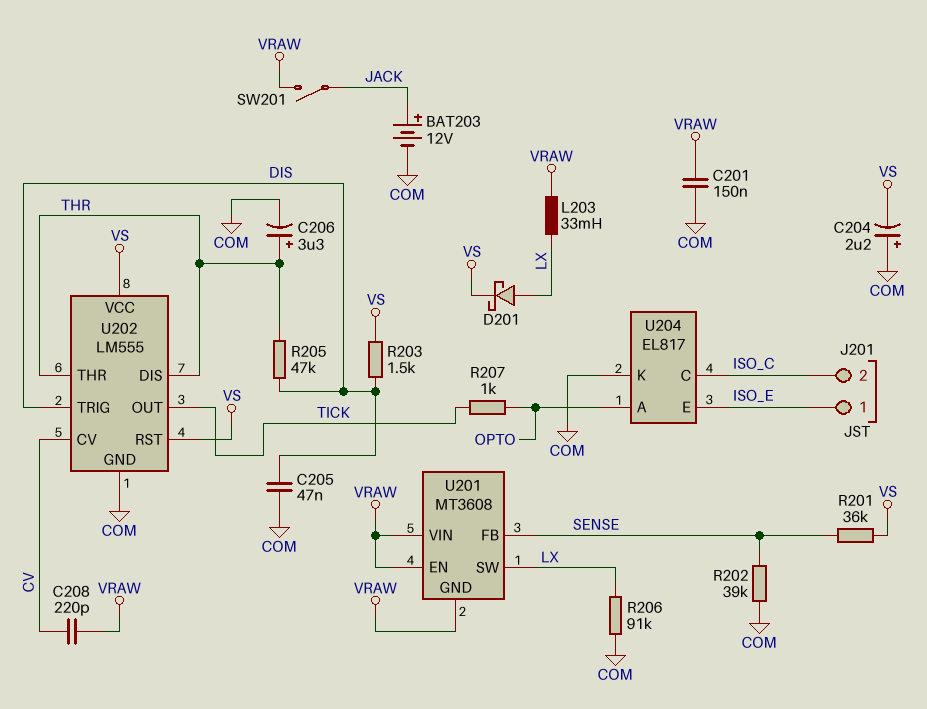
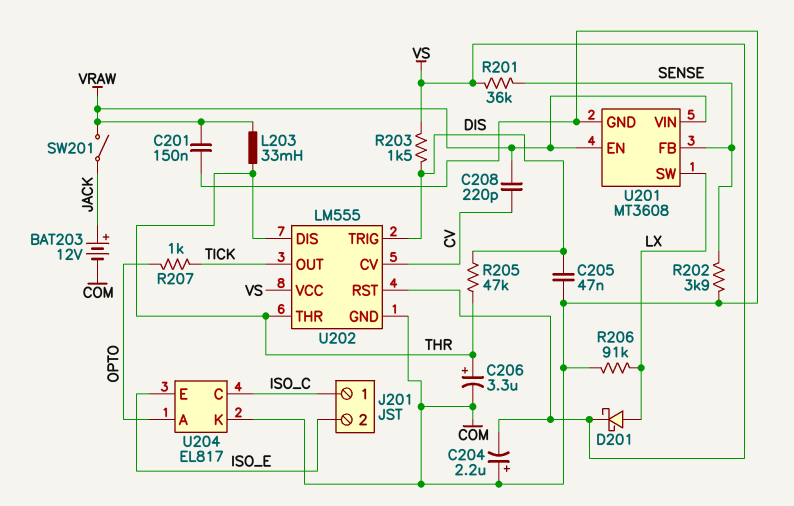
J201 pin 1: ISO_E -> ISO_C
J201 pin 2: ISO_C -> ISO_E
L203: 33mH (LX, VRAW) -> 33mH (THR, VRAW)
R202: 39k (COM, SENSE) -> 3.9k (COM, SENSE)
U201 pin GND: VRAW -> COM

